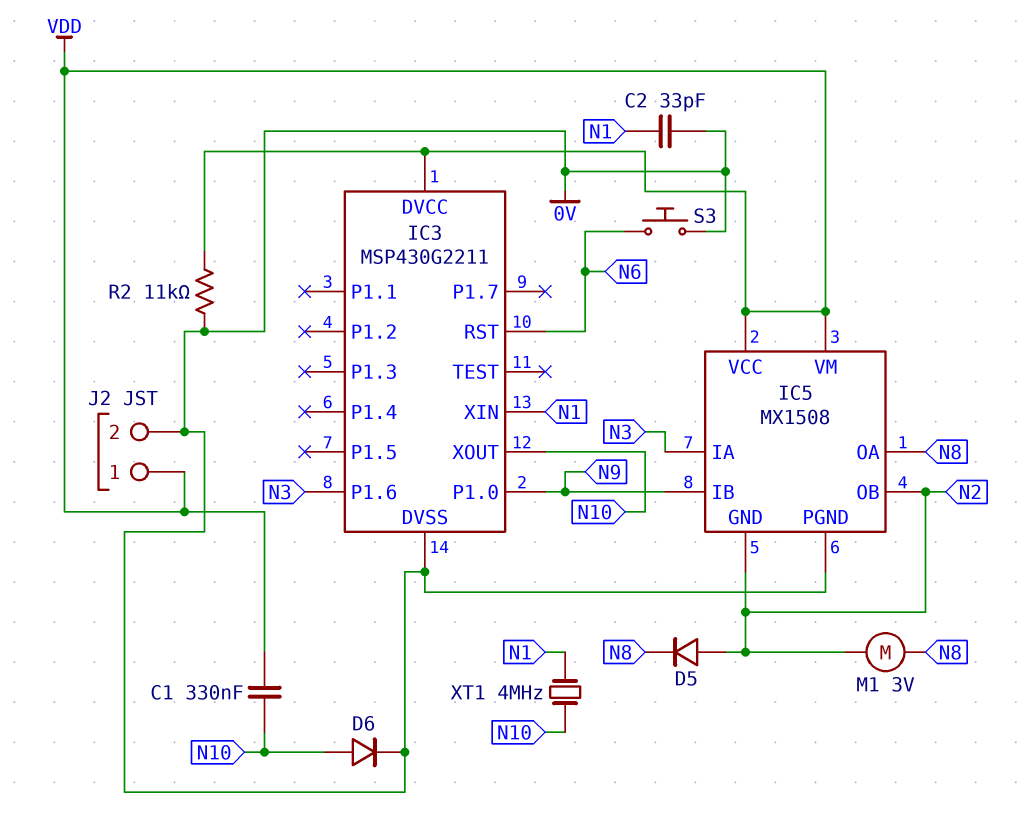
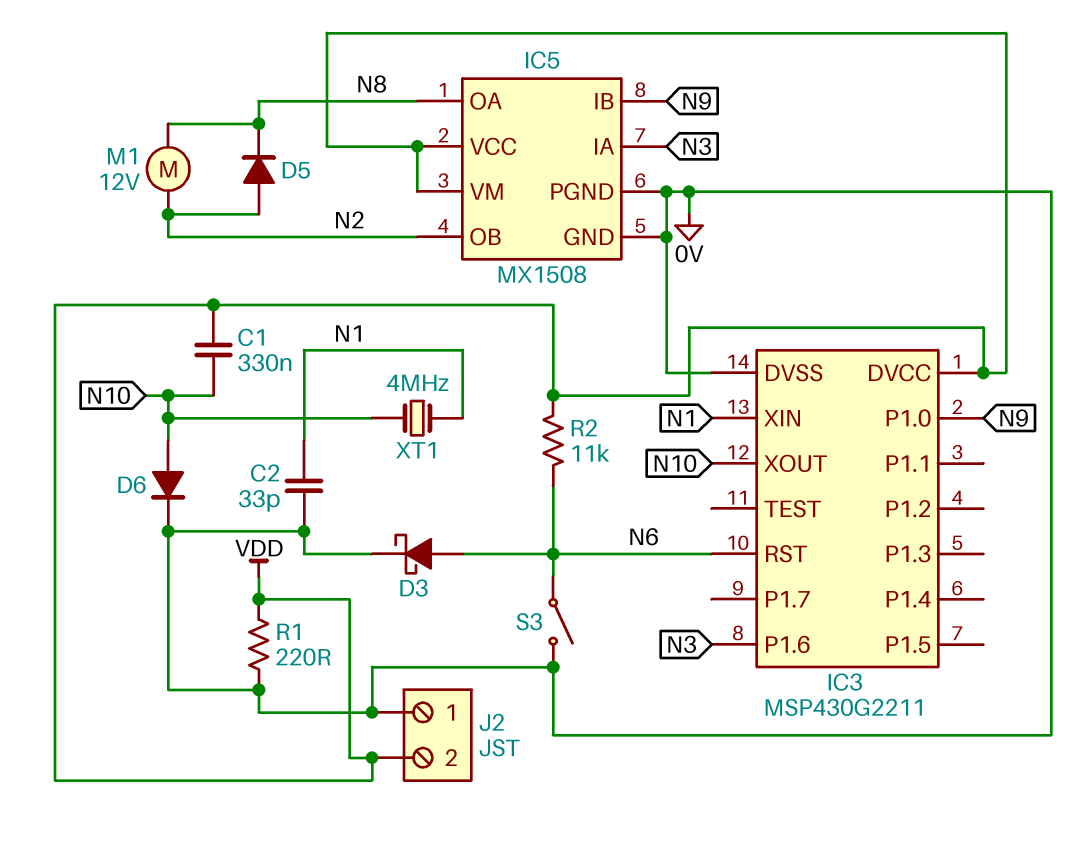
D3: none -> schottky (A N6, K 0V)
IC5 pin GND: N2 -> 0V
J2 pin 1: VDD -> 0V
J2 pin 2: 0V -> VDD
M1: motor 3V (N2, N8) -> motor 12V (N2, N8)
R1: none -> 220 (0V, VDD)
R2: 11k (0V, VDD) -> 11k (N6, VDD)
S3: button (0V, N6) -> switch (0V, N6)

